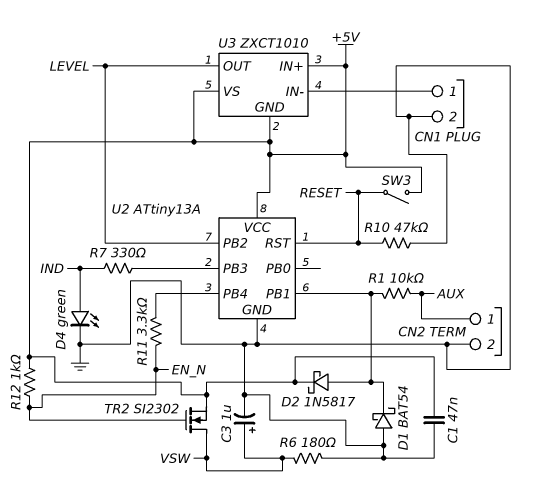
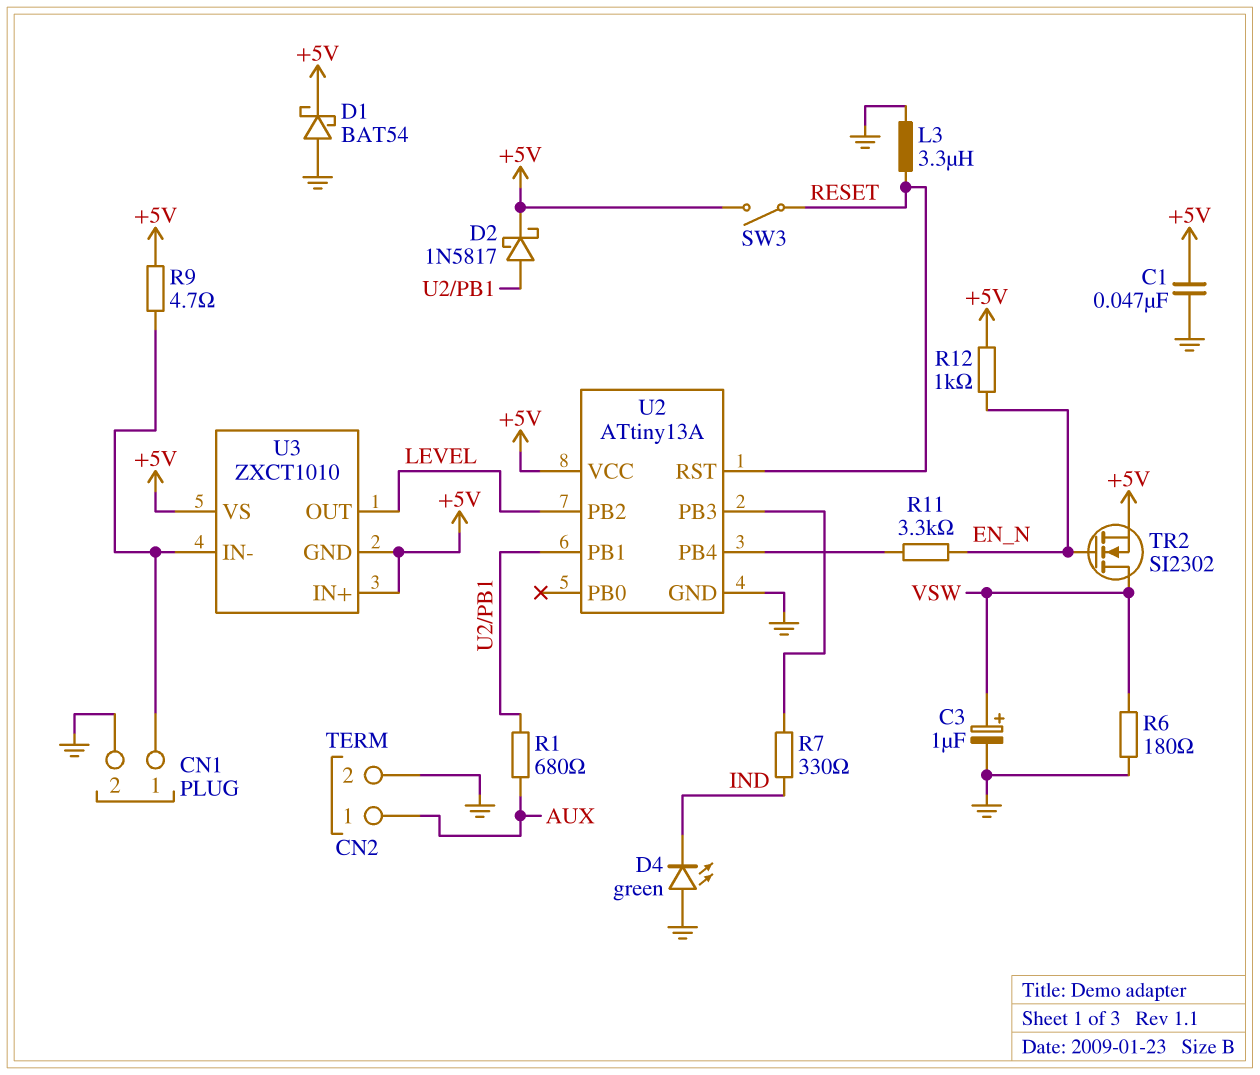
D1: schottky BAT54 (A GND, K U2/PB1) -> schottky BAT54 (A GND, K +5V)
D4: LED green (A IND, K GND) -> LED green (A GND, K IND)
L3: none -> 3.3uH (GND, RESET)
R1: 10k (AUX, U2/PB1) -> 680 (AUX, U2/PB1)
R9: none -> 4.7 (+5V, CN1/1)
R10: 47k (GND, RESET) -> none

